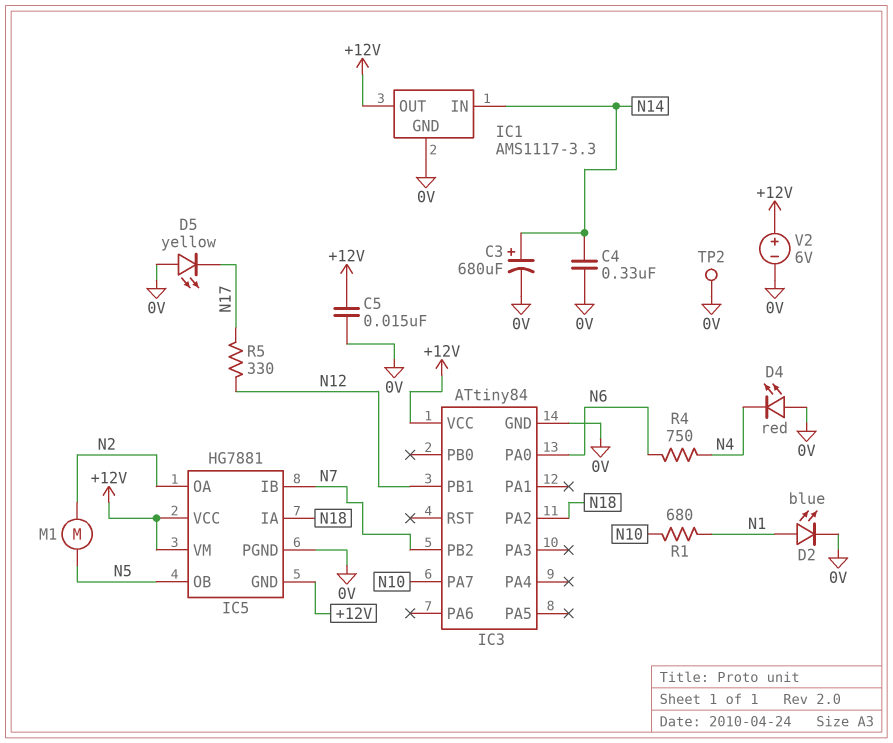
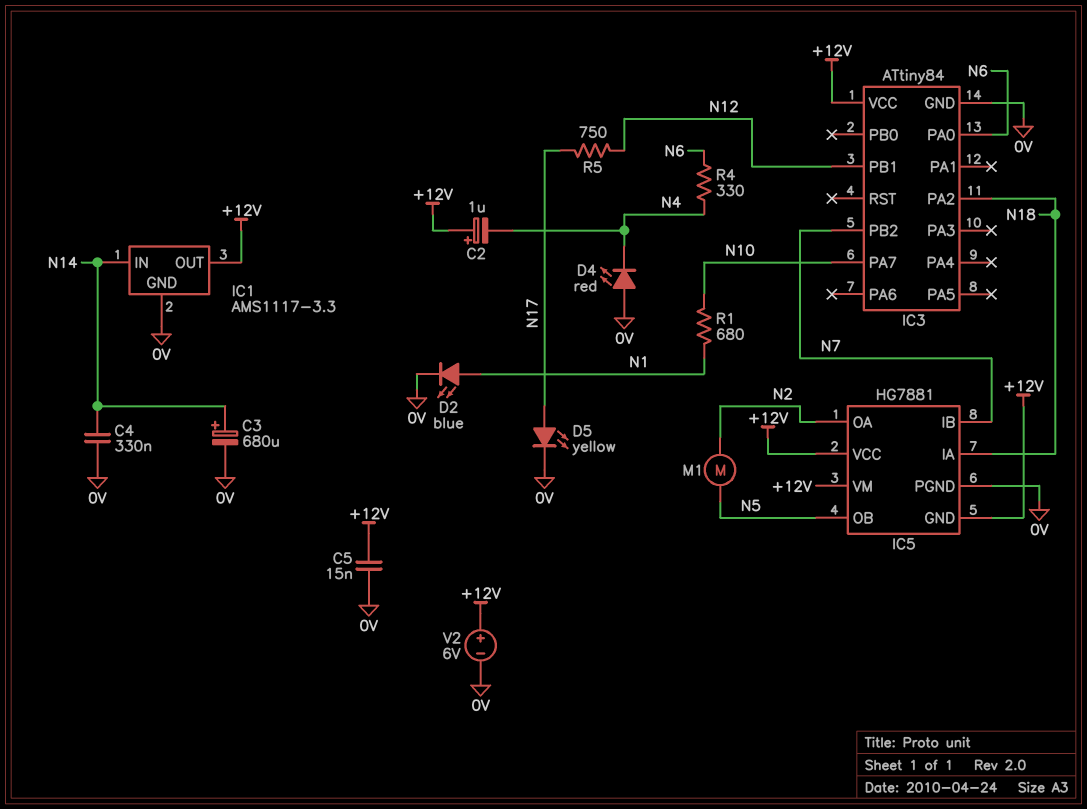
C2: none -> 1uF (plus +12V, minus N4)
D5: LED yellow (A 0V, K N17) -> LED yellow (A N17, K 0V)
R4: 750 (N4, N6) -> 330 (N4, N6)
R5: 330 (N12, N17) -> 750 (N12, N17)
TP2: test point (0V) -> none

